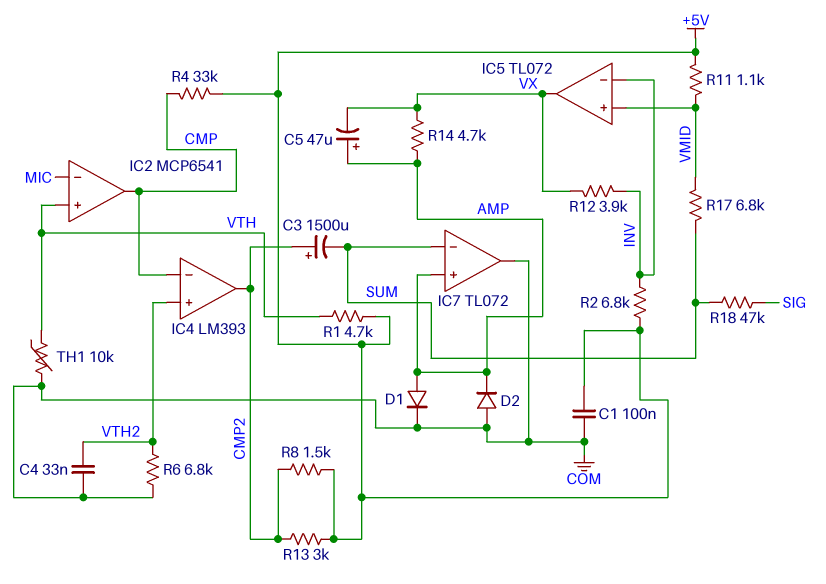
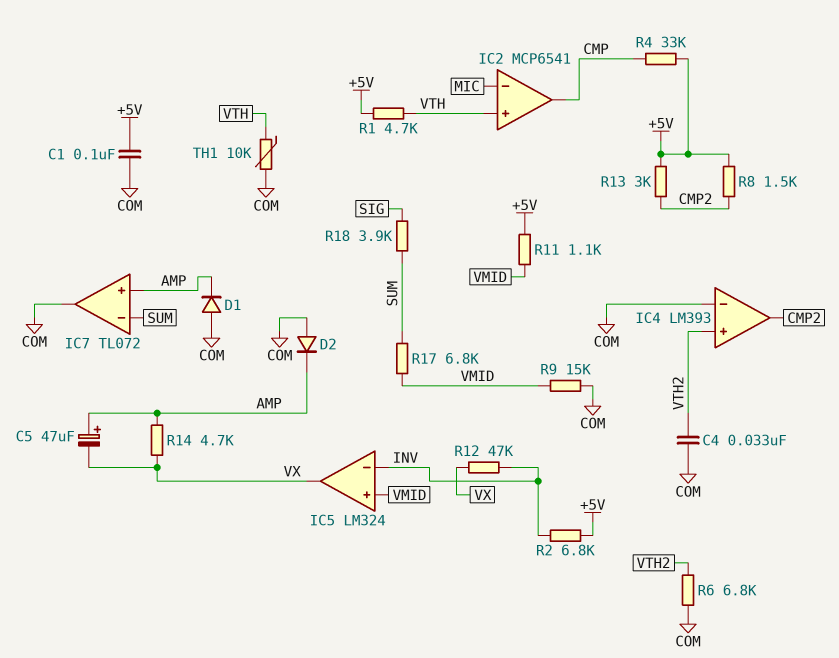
C3: 1500uF (plus CMP2, minus SUM) -> none
D1: diode (A AMP, K COM) -> diode (A COM, K AMP)
IC4 pin in-: CMP -> COM
IC5: TL072 -> LM324
R9: none -> 15k (COM, VMID)
R12: 3.9k (INV, VX) -> 47k (INV, VX)
R18: 47k (SIG, SUM) -> 3.9k (SIG, SUM)

